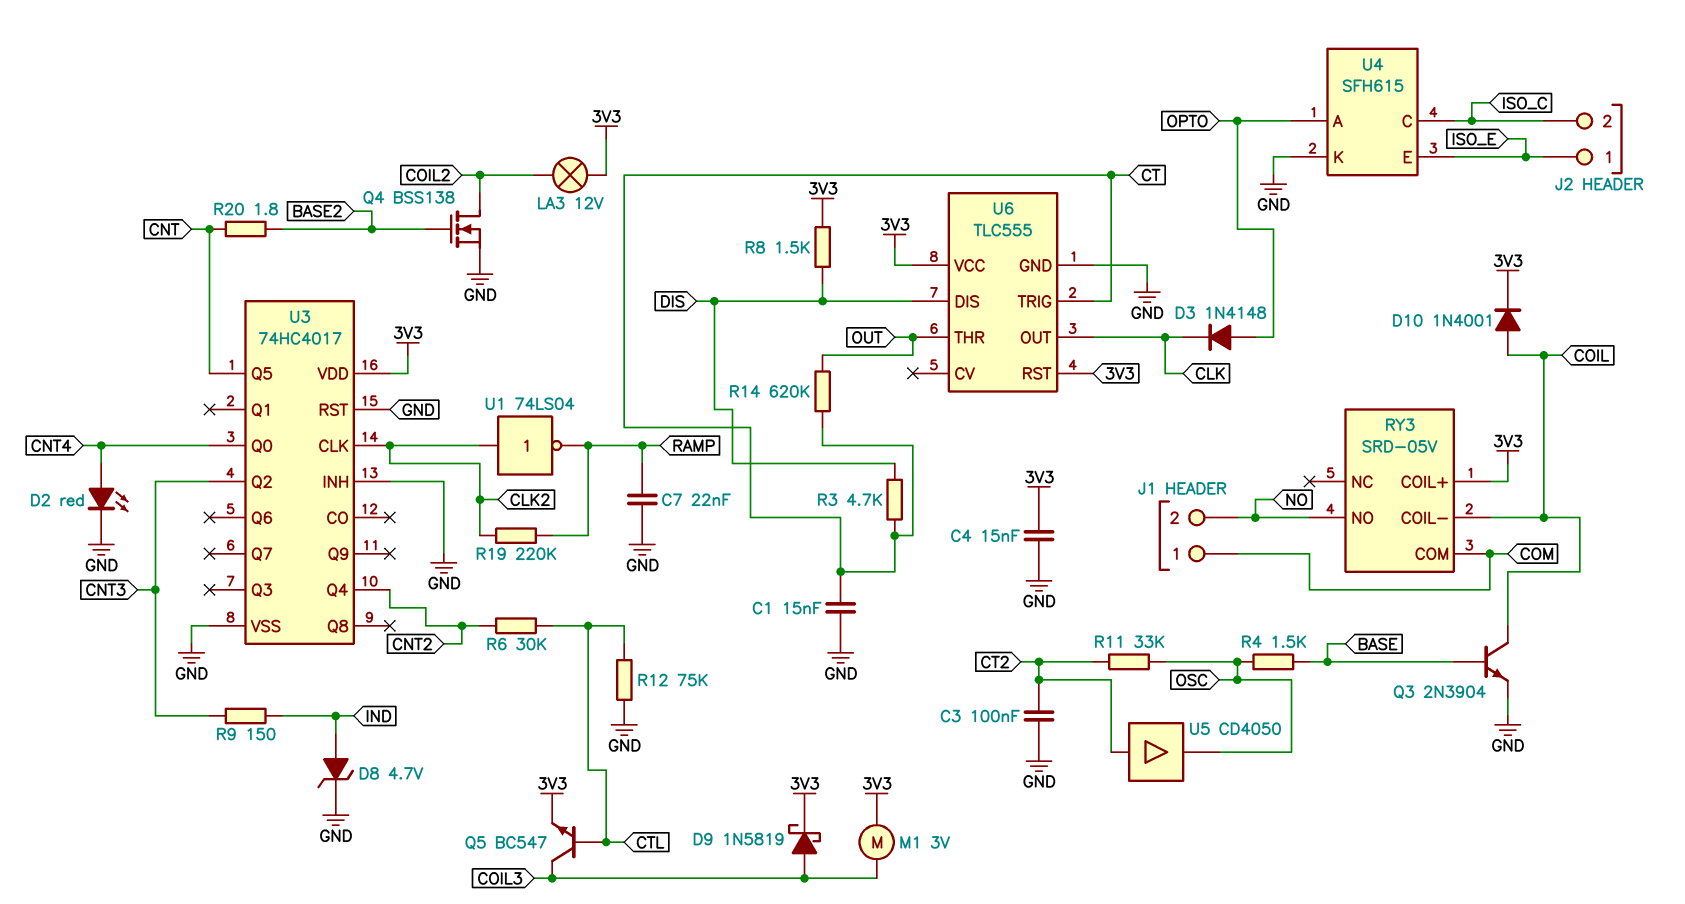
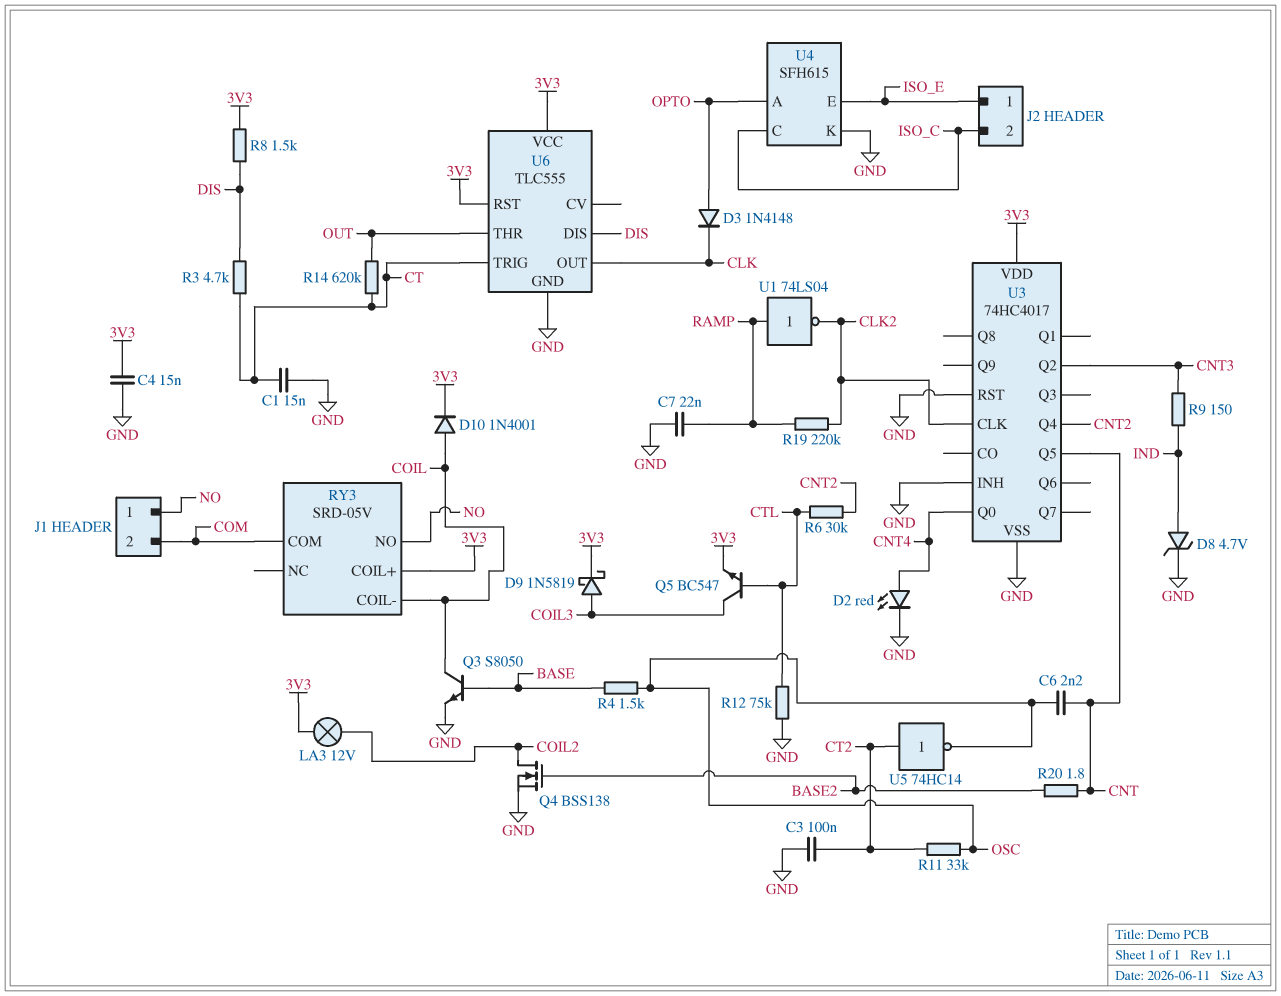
C6: none -> 2.2nF (CNT, OSC)
J1 pin 1: COM -> NO
J1 pin 2: NO -> COM
M1: motor 3V (3V3, COIL3) -> none
Q3: NPN 2N3904 (B BASE, C COIL, E GND) -> NPN S8050 (B BASE, C COIL, E GND)
U1: NOT 74LS04 (in CLK2, out RAMP) -> NOT 74LS04 (in RAMP, out CLK2)
U5: buffer CD4050 (in CT2, out OSC) -> NOT 74HC14 (in CT2, out OSC)

